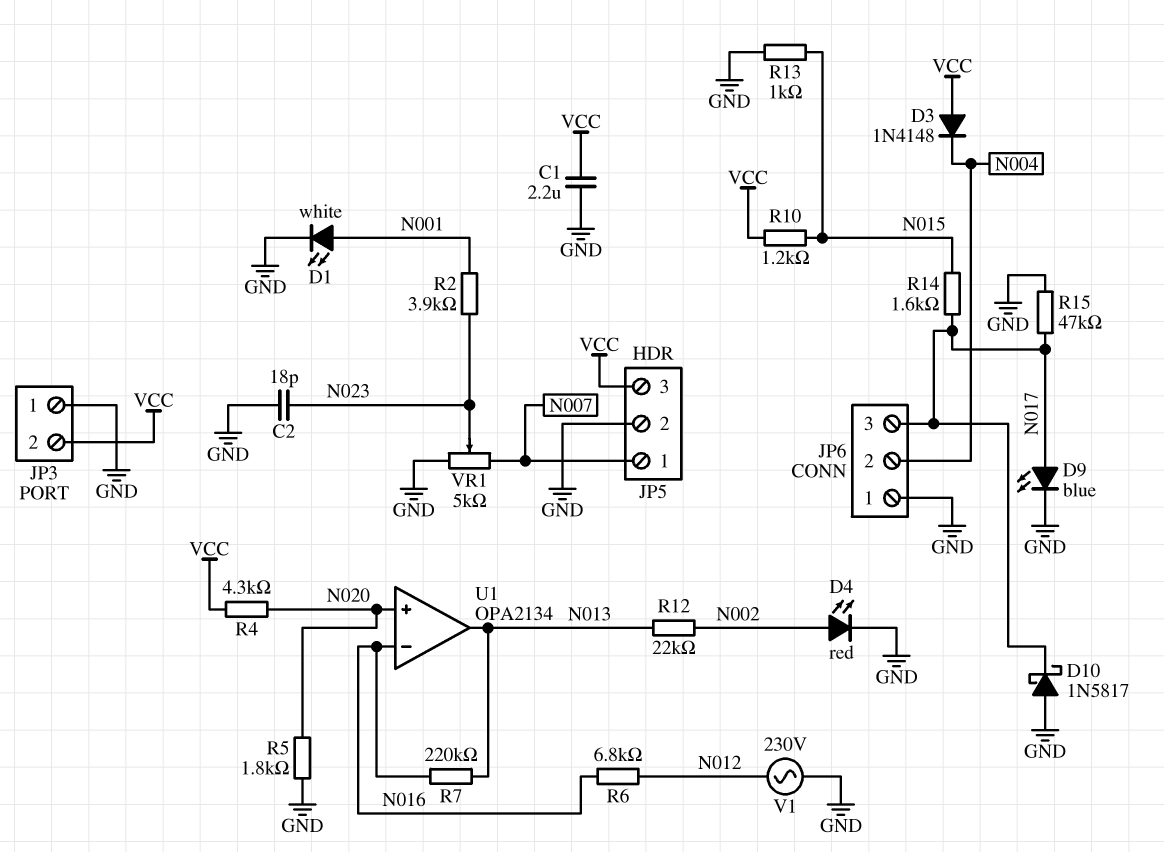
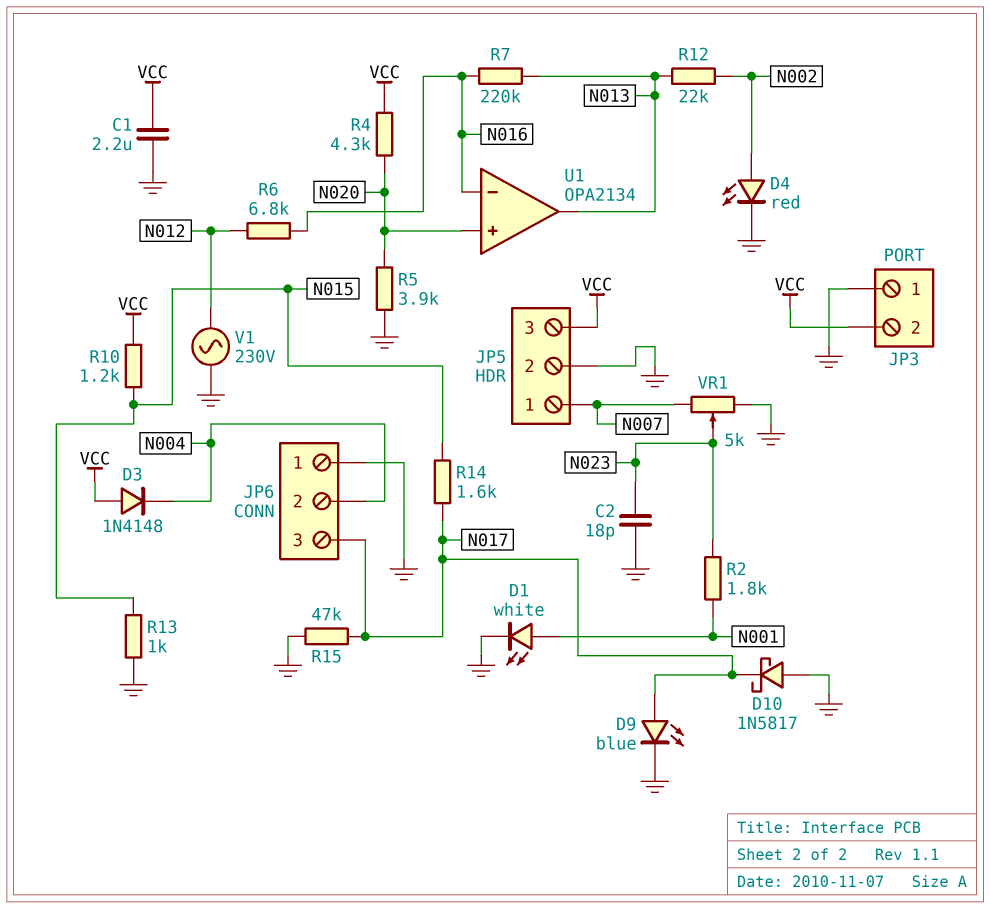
R2: 3.9k (N001, N023) -> 1.8k (N001, N023)
R5: 1.8k (GND, N020) -> 3.9k (GND, N020)

